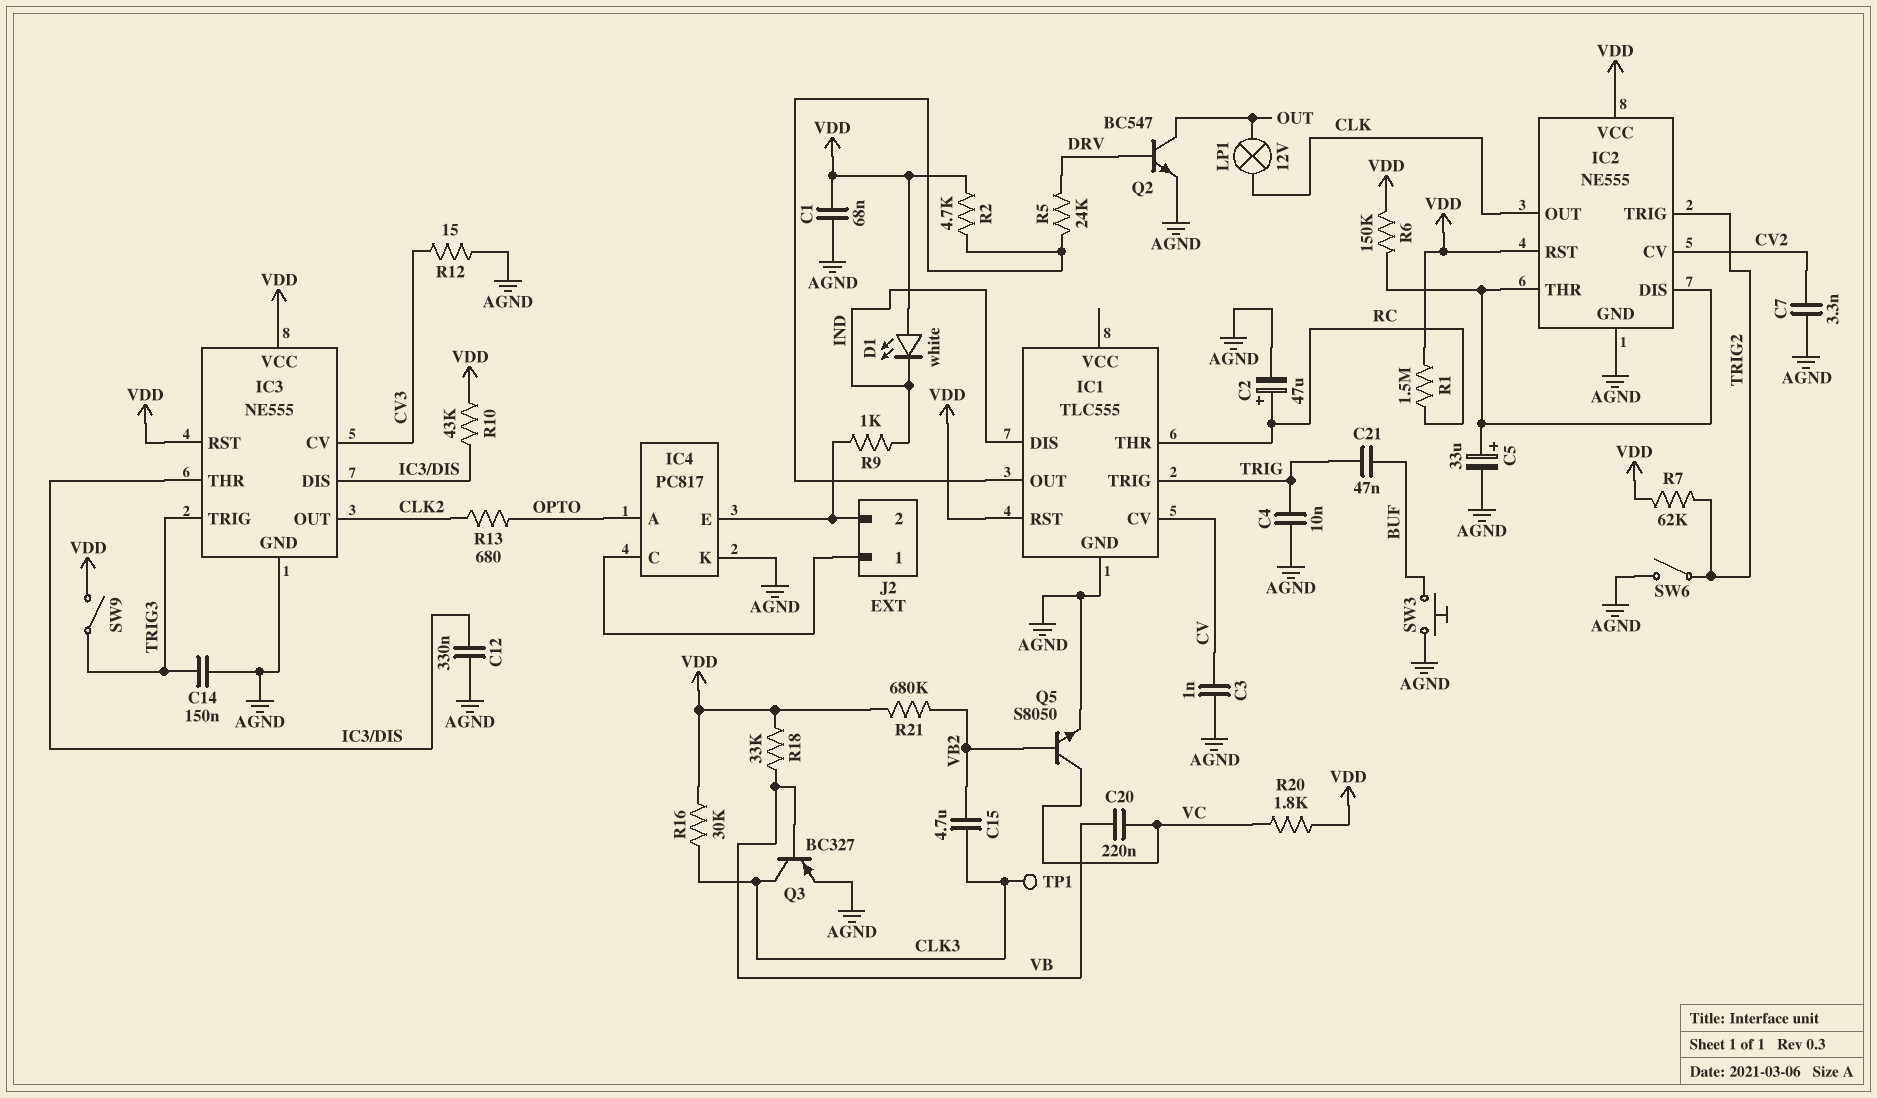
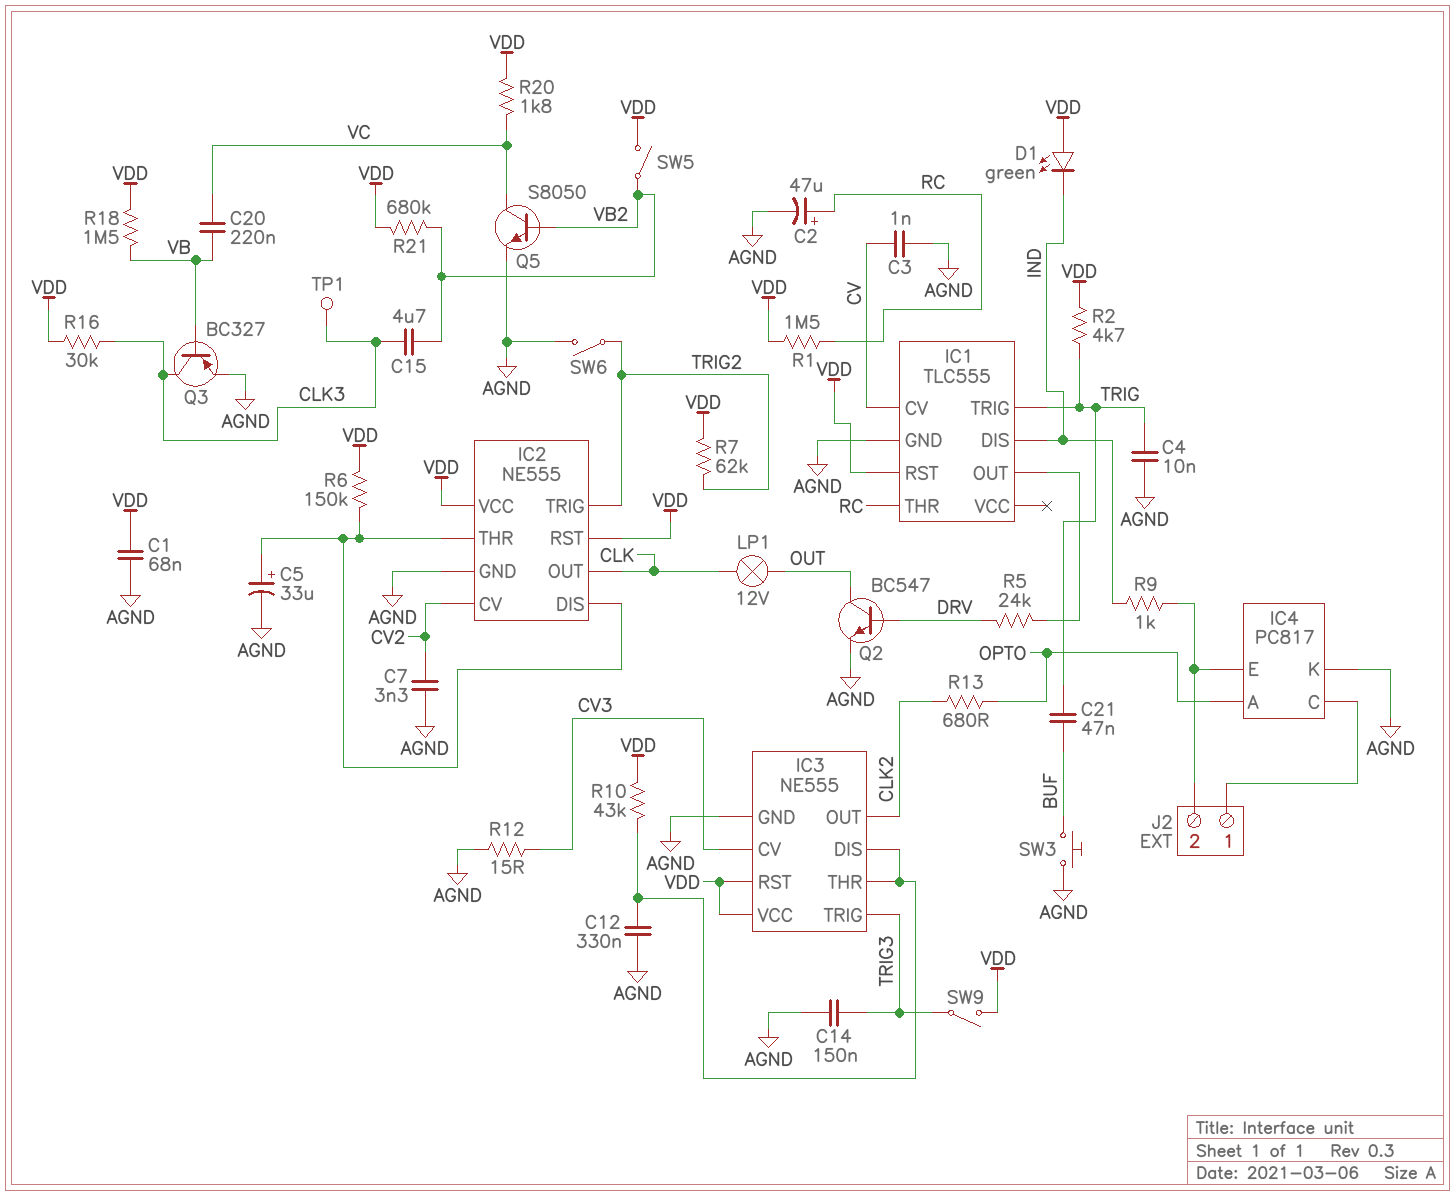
D1: LED white (A VDD, K IND) -> LED green (A VDD, K IND)
R2: 4.7k (IC1/OUT, VDD) -> 4.7k (TRIG, VDD)
R18: 33k (VB, VDD) -> 1.5M (VB, VDD)
SW5: none -> switch (VB2, VDD)

